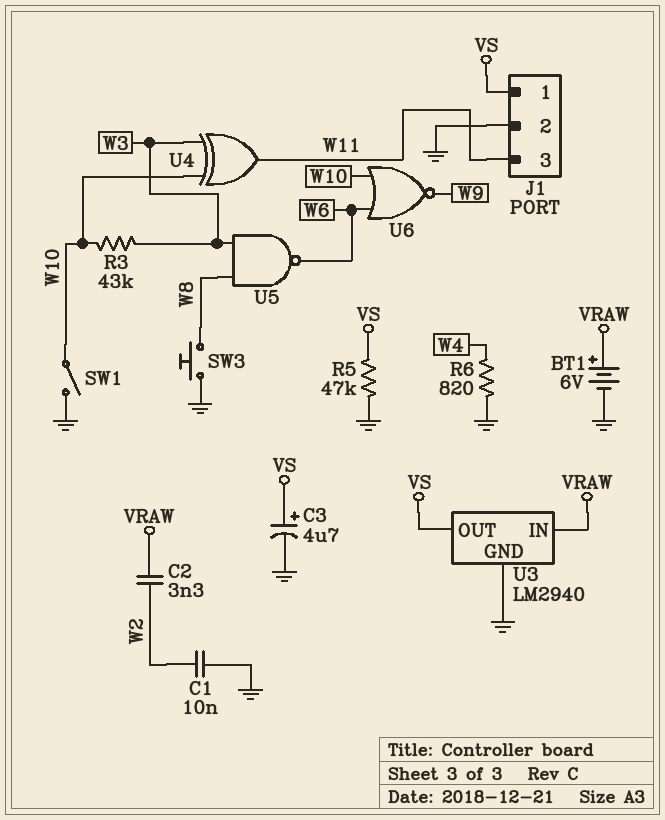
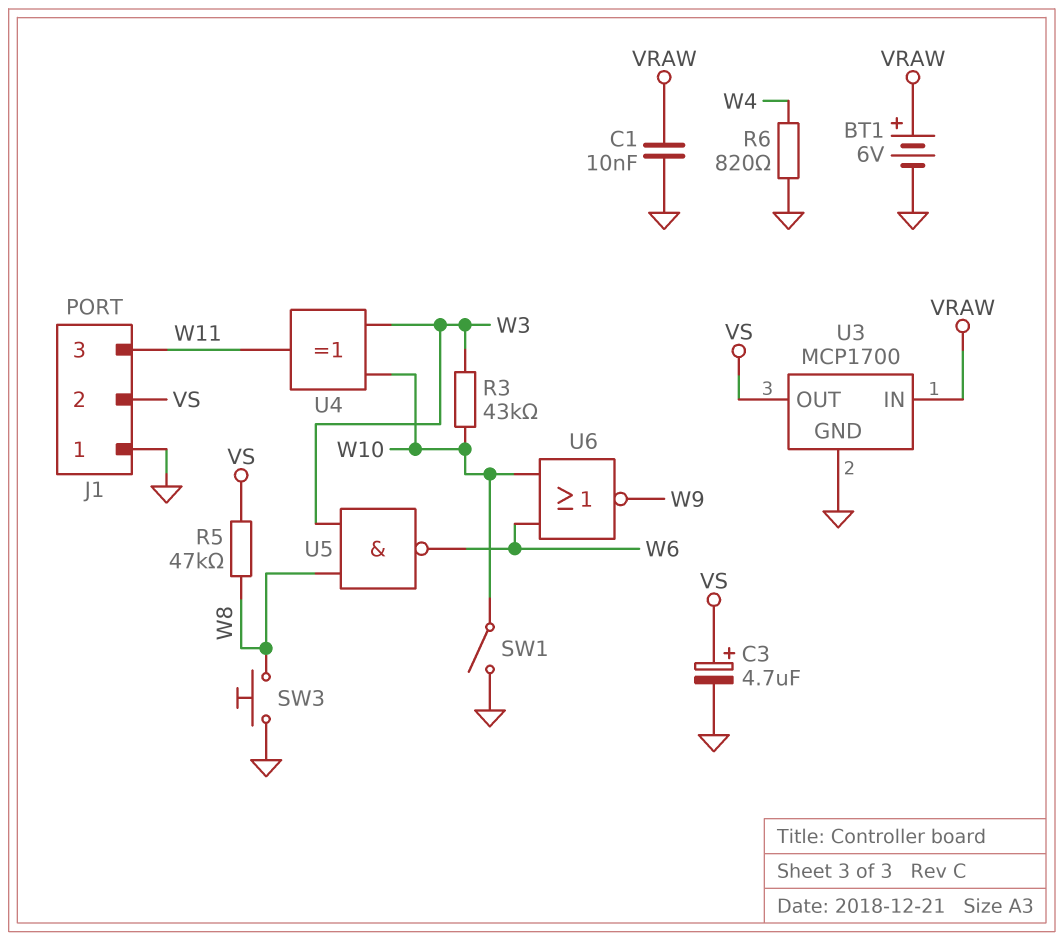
C1: 10nF (GND, W2) -> 10nF (GND, VRAW)
C2: 3.3nF (VRAW, W2) -> none
J1 pin 1: VS -> GND
J1 pin 2: GND -> VS
R5: 47k (GND, VS) -> 47k (VS, W8)
U3: LM2940 -> MCP1700

